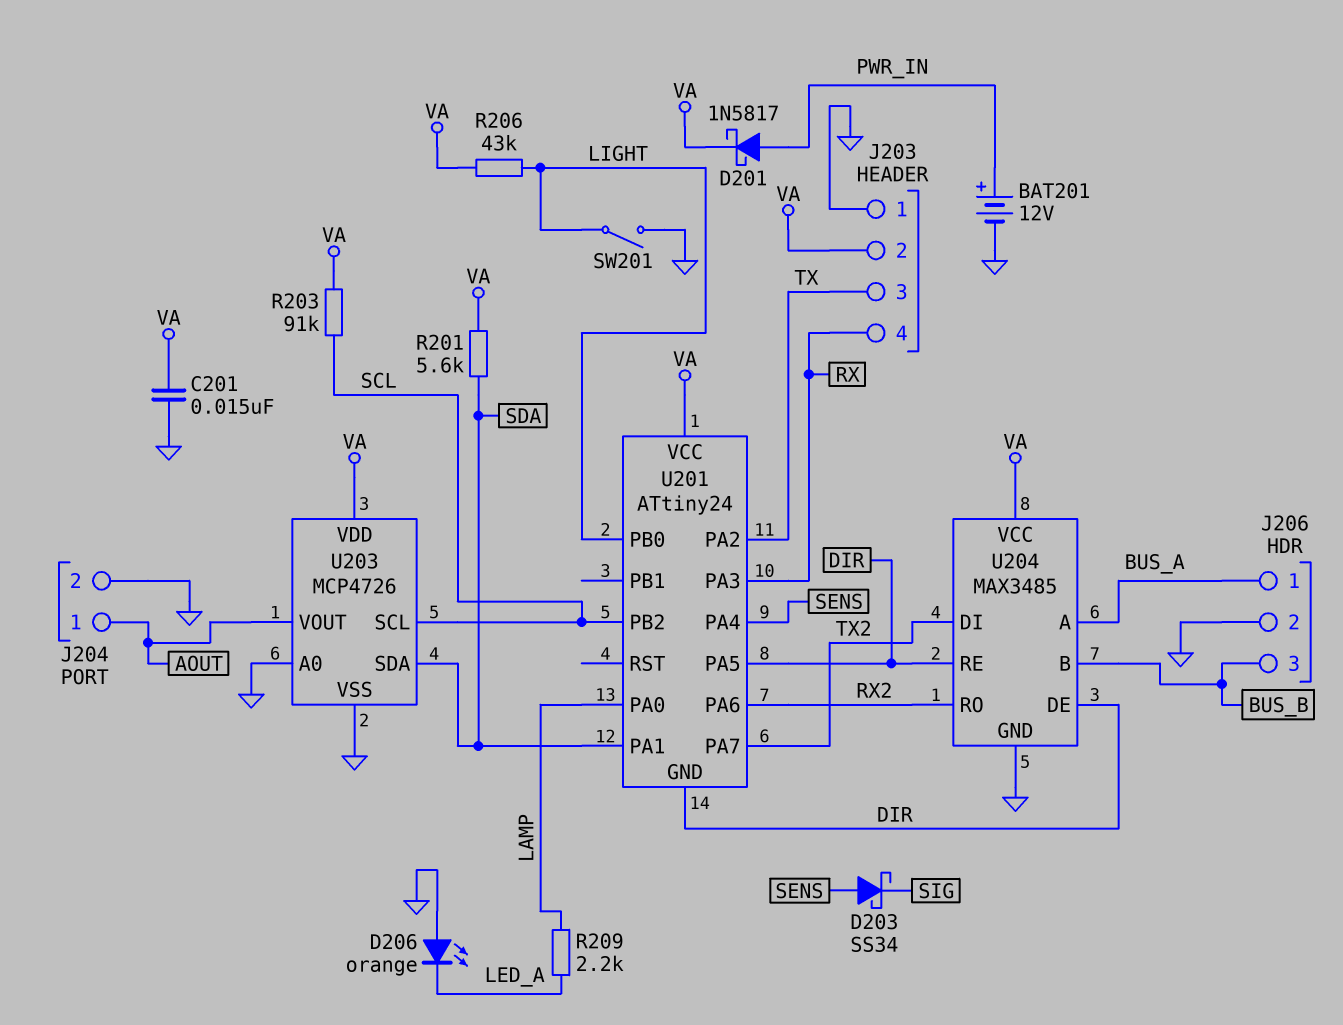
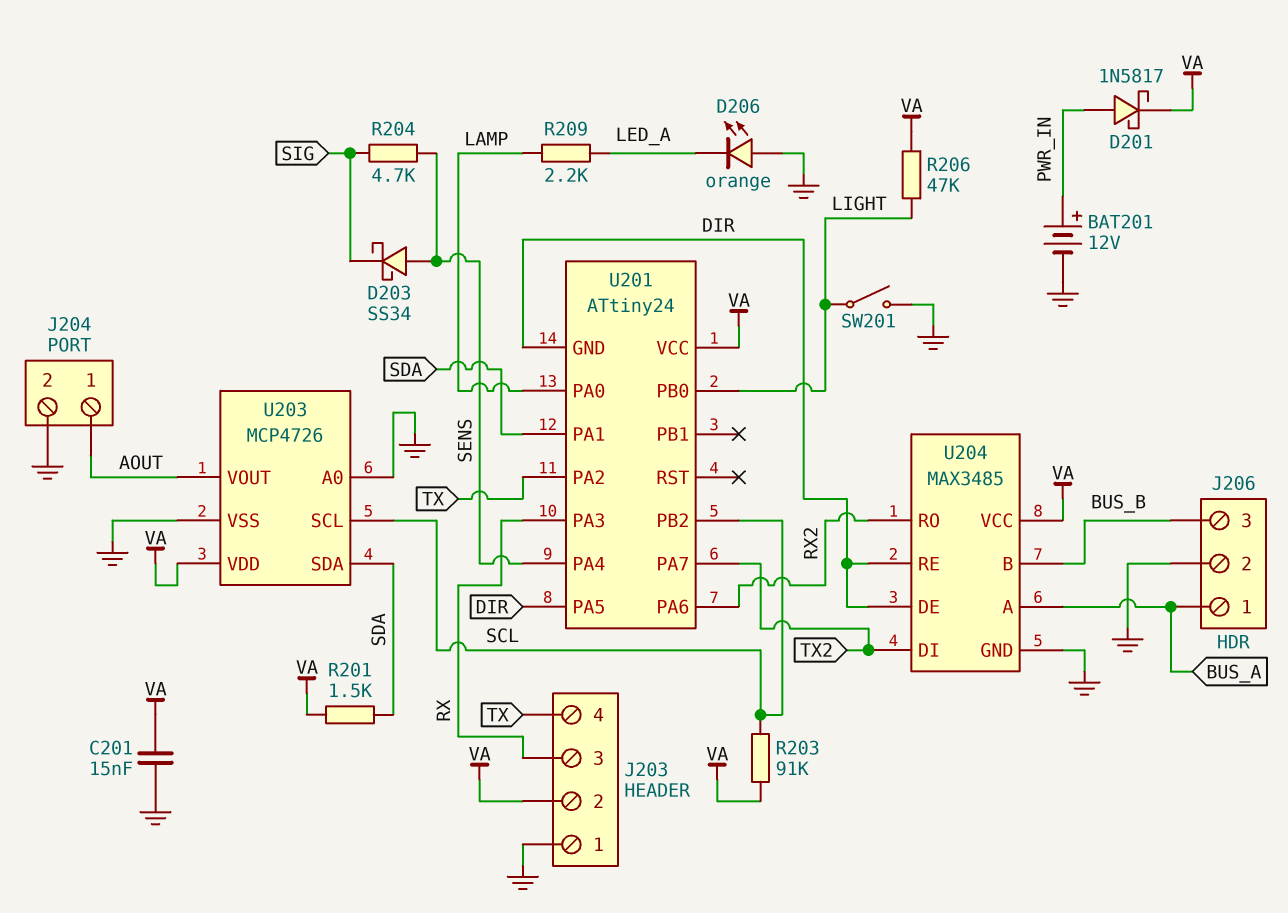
J203 pin 3: TX -> RX
J203 pin 4: RX -> TX
R201: 5.6k (SDA, VA) -> 1.5k (SDA, VA)
R204: none -> 4.7k (SENS, SIG)
R206: 43k (LIGHT, VA) -> 47k (LIGHT, VA)

